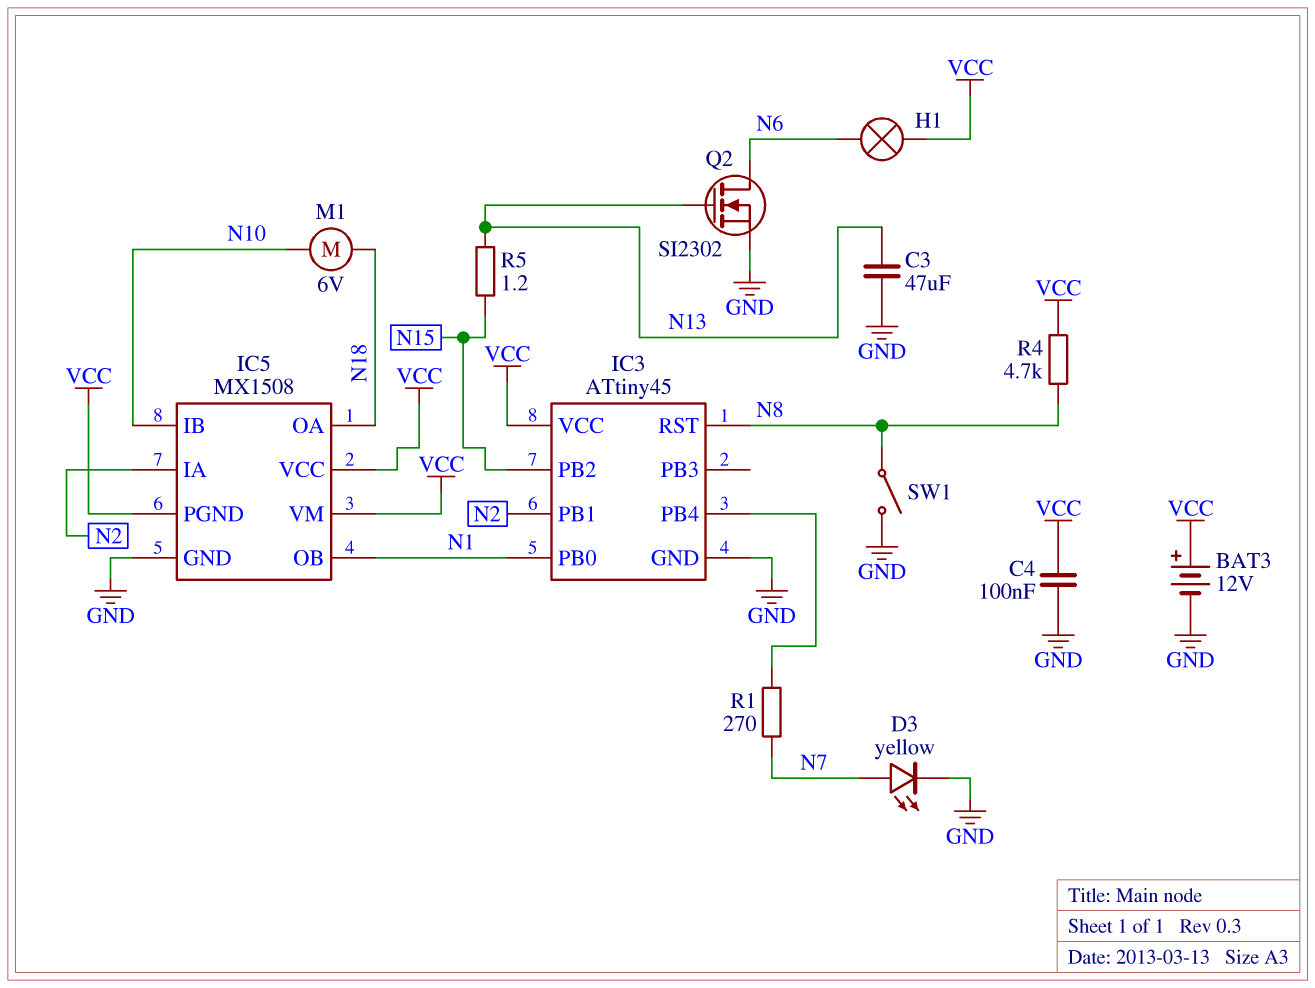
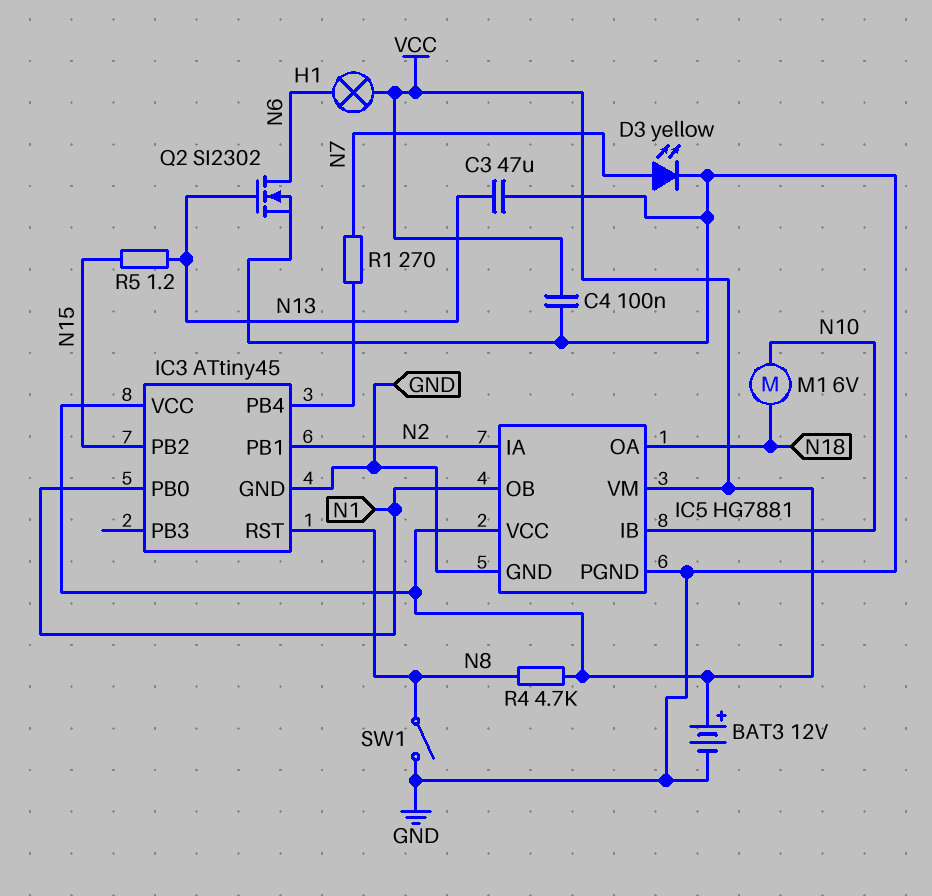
IC5: MX1508 -> HG7881
IC5 pin PGND: VCC -> GND

